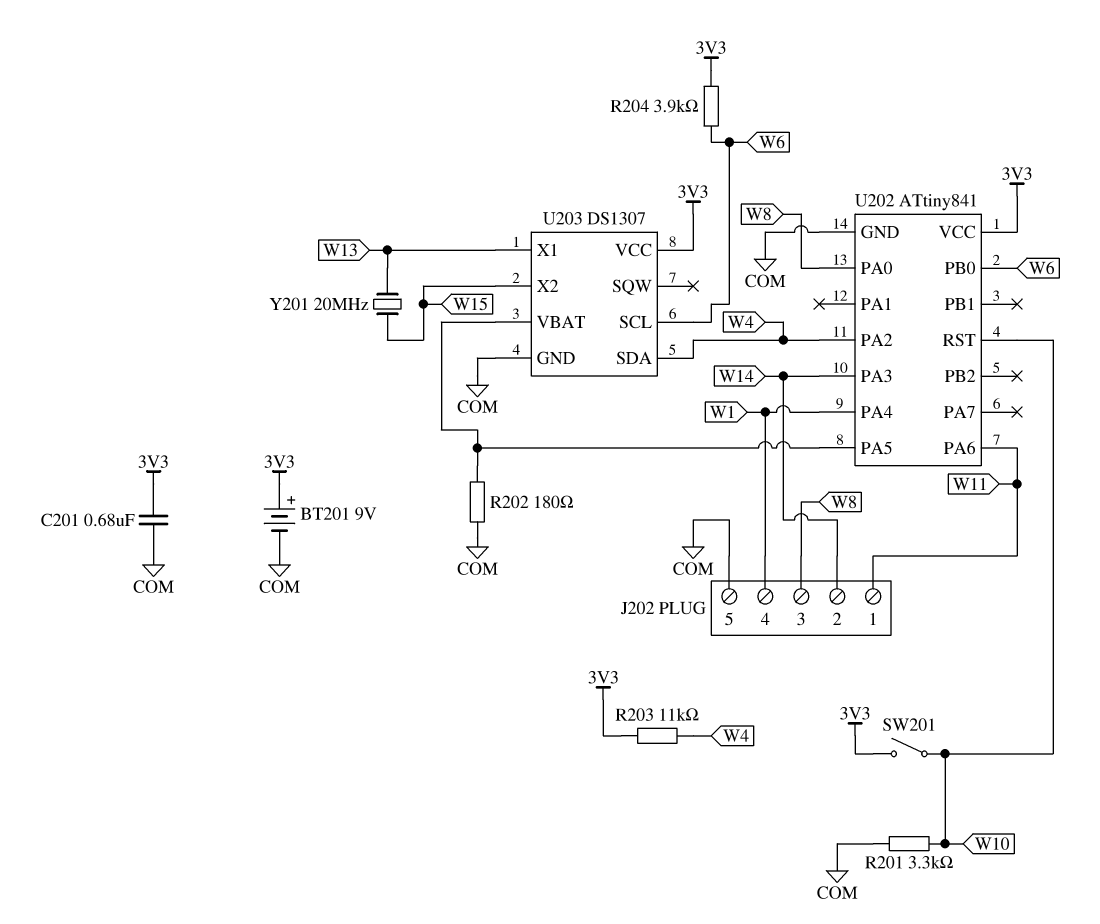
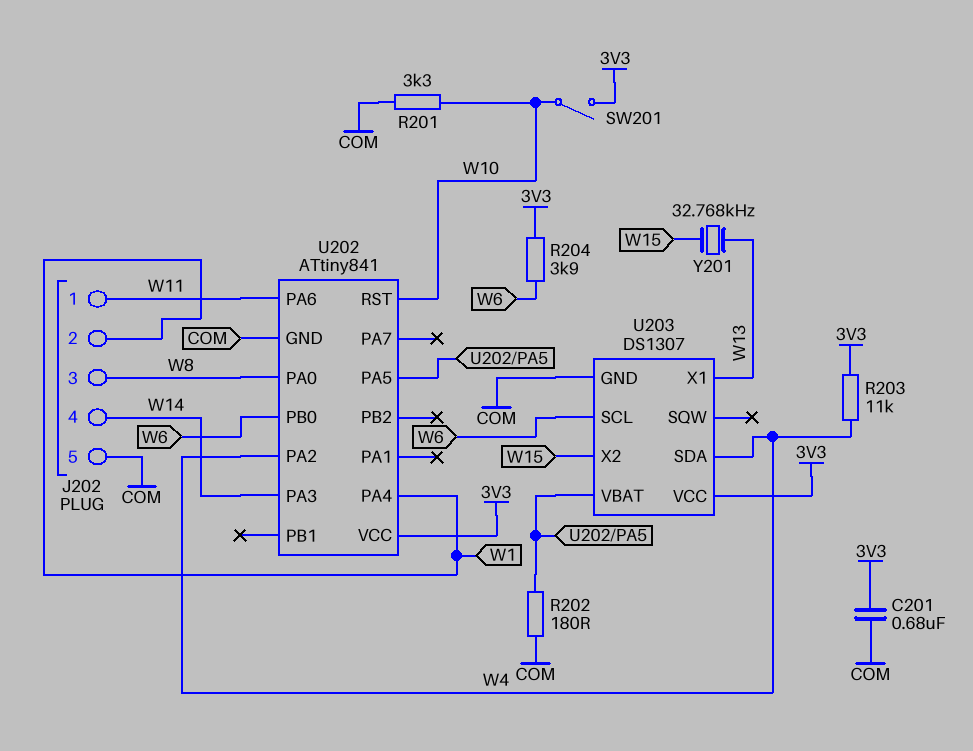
BT201: 9V (plus 3V3, minus COM) -> none
J202 pin 2: W14 -> W1
J202 pin 4: W1 -> W14
Y201: 20MHz (W13, W15) -> 32.768kHz (W13, W15)

